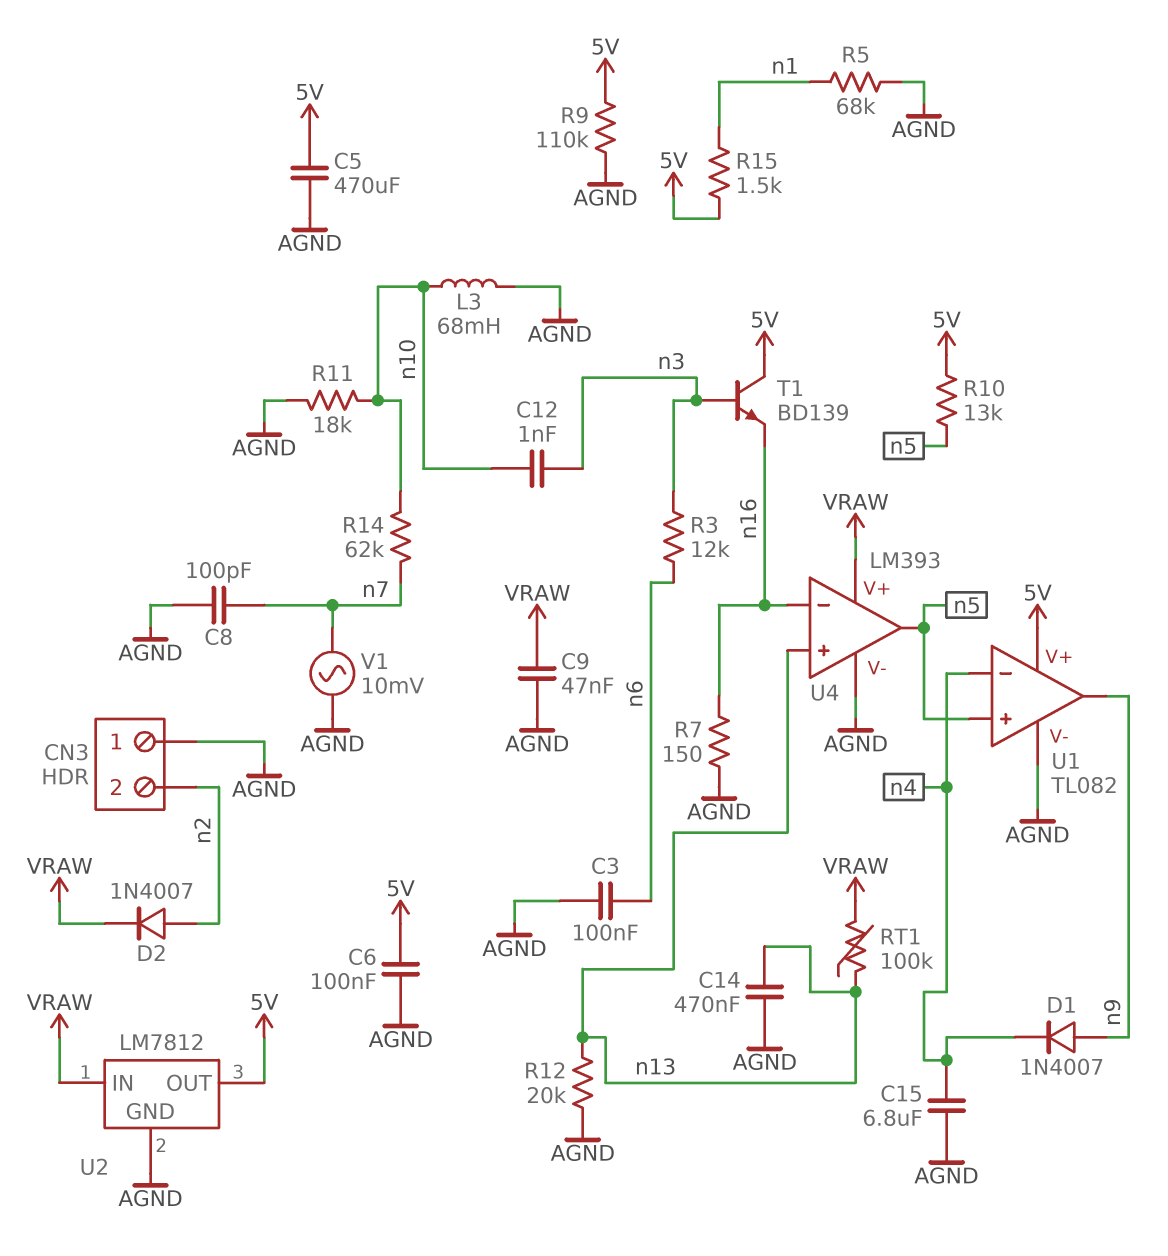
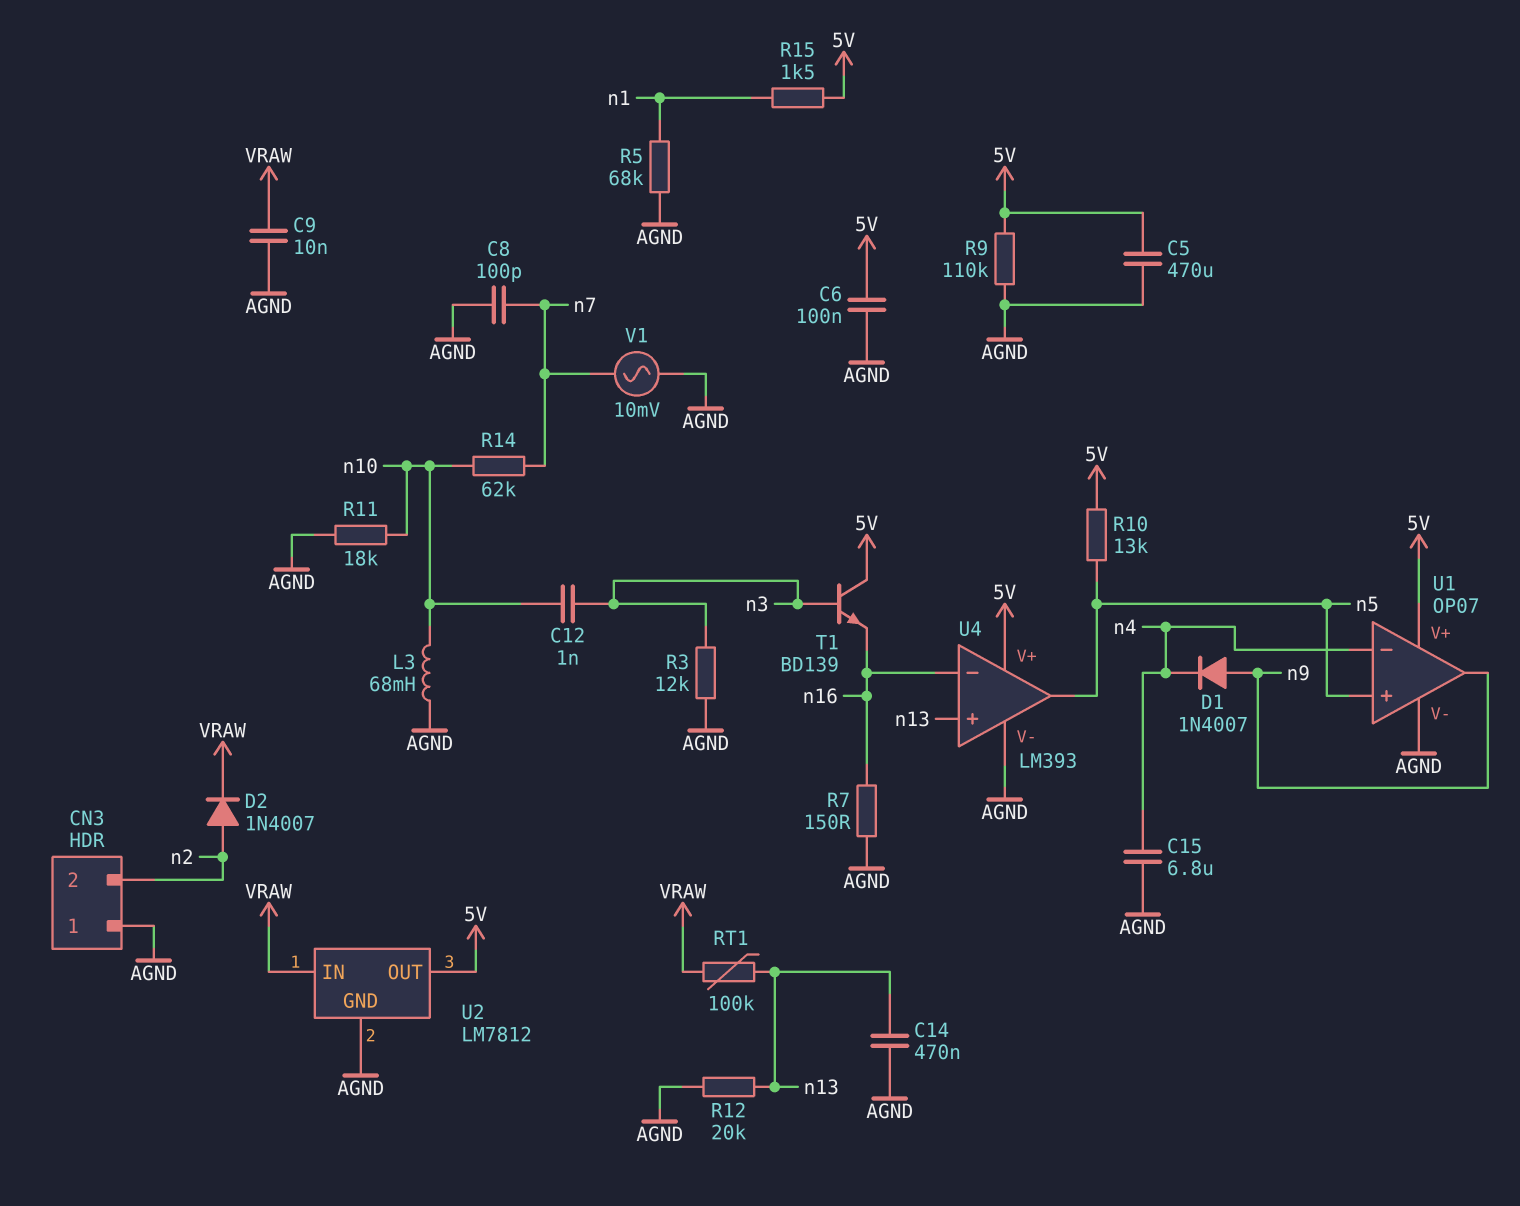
C3: 100nF (AGND, n6) -> none
C9: 47nF (AGND, VRAW) -> 10nF (AGND, VRAW)
R3: 12k (n3, n6) -> 12k (AGND, n3)
U1: TL082 -> OP07
U4 pin V+: VRAW -> 5V

